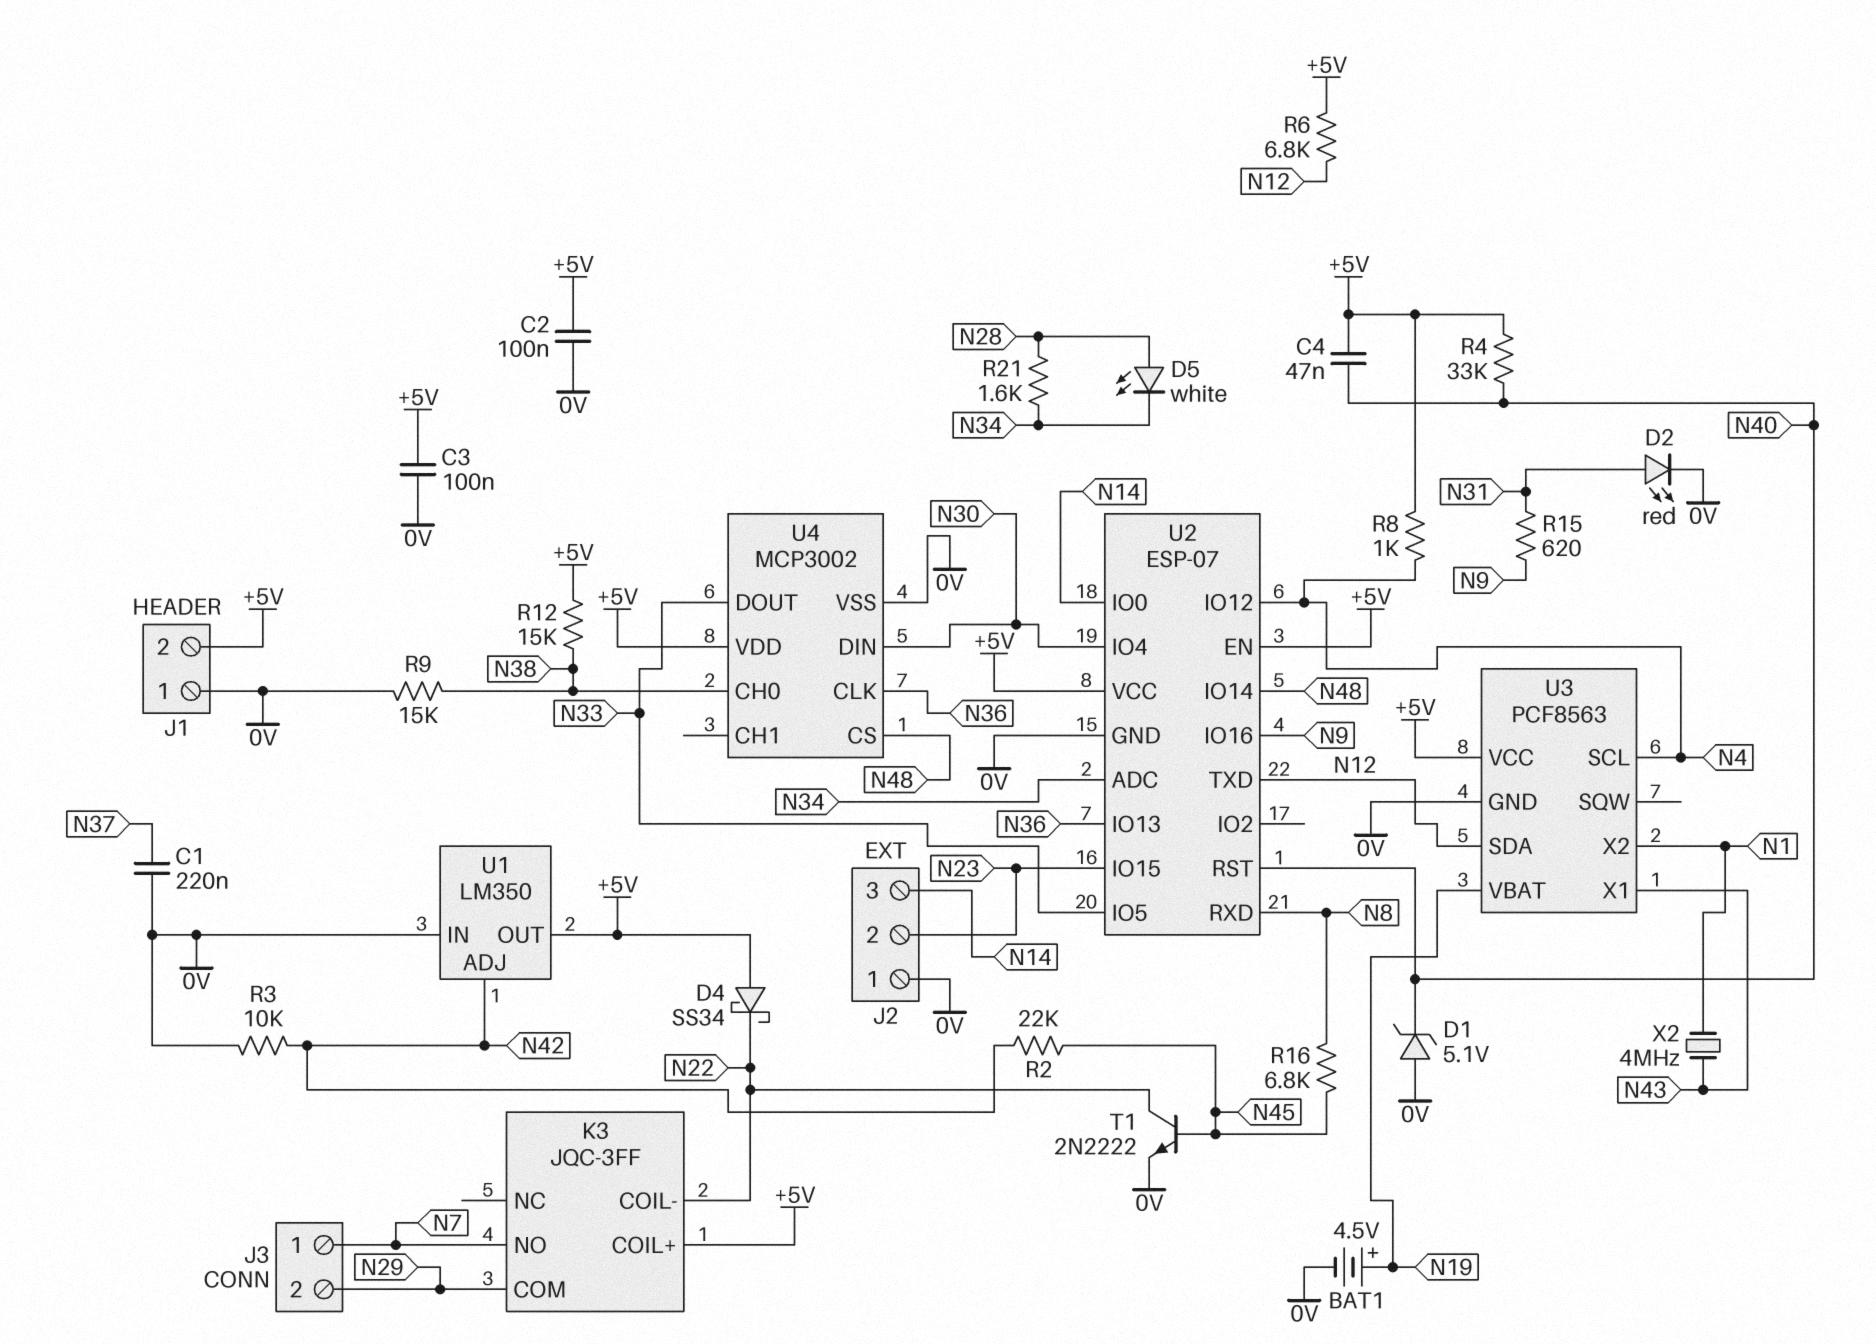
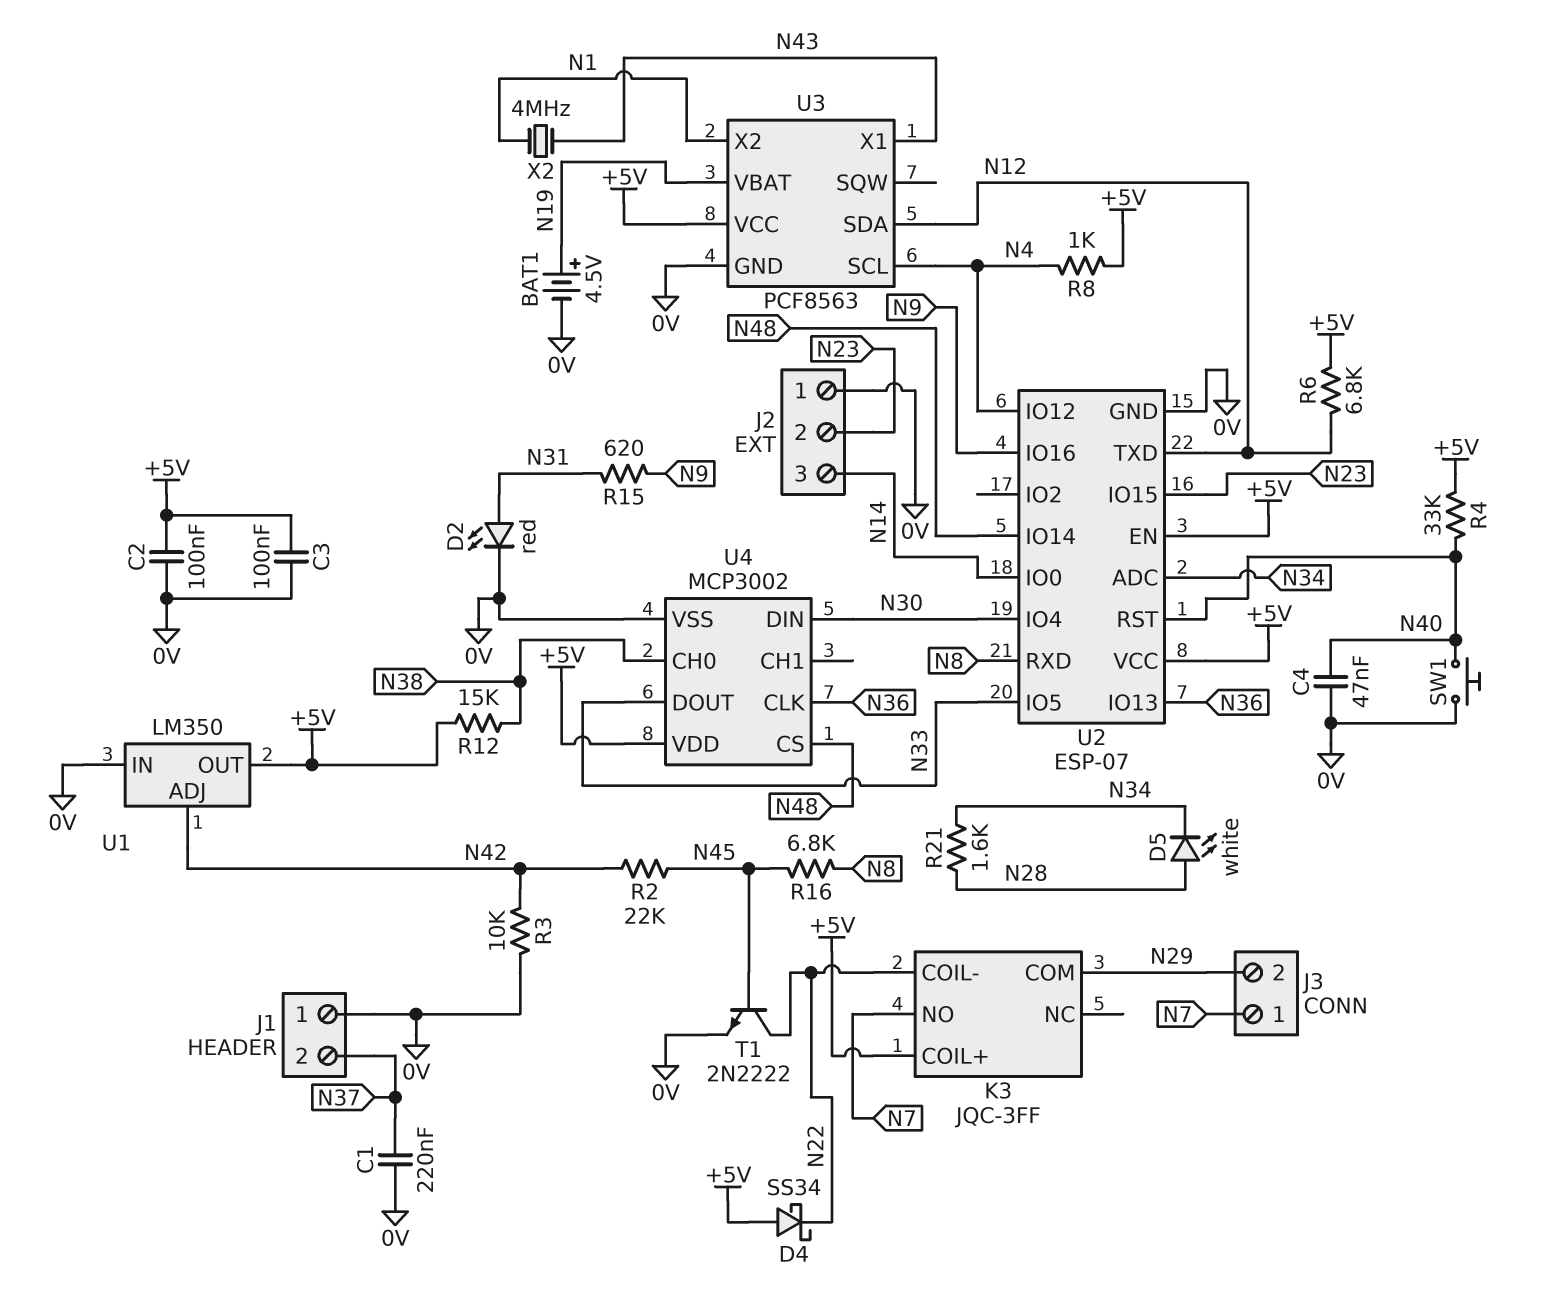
C4: 47nF (+5V, N40) -> 47nF (0V, N40)
D1: zener 5.1V (A 0V, K N40) -> none
J1 pin 2: +5V -> N37
R9: 15k (0V, N38) -> none
SW1: none -> button (0V, N40)

